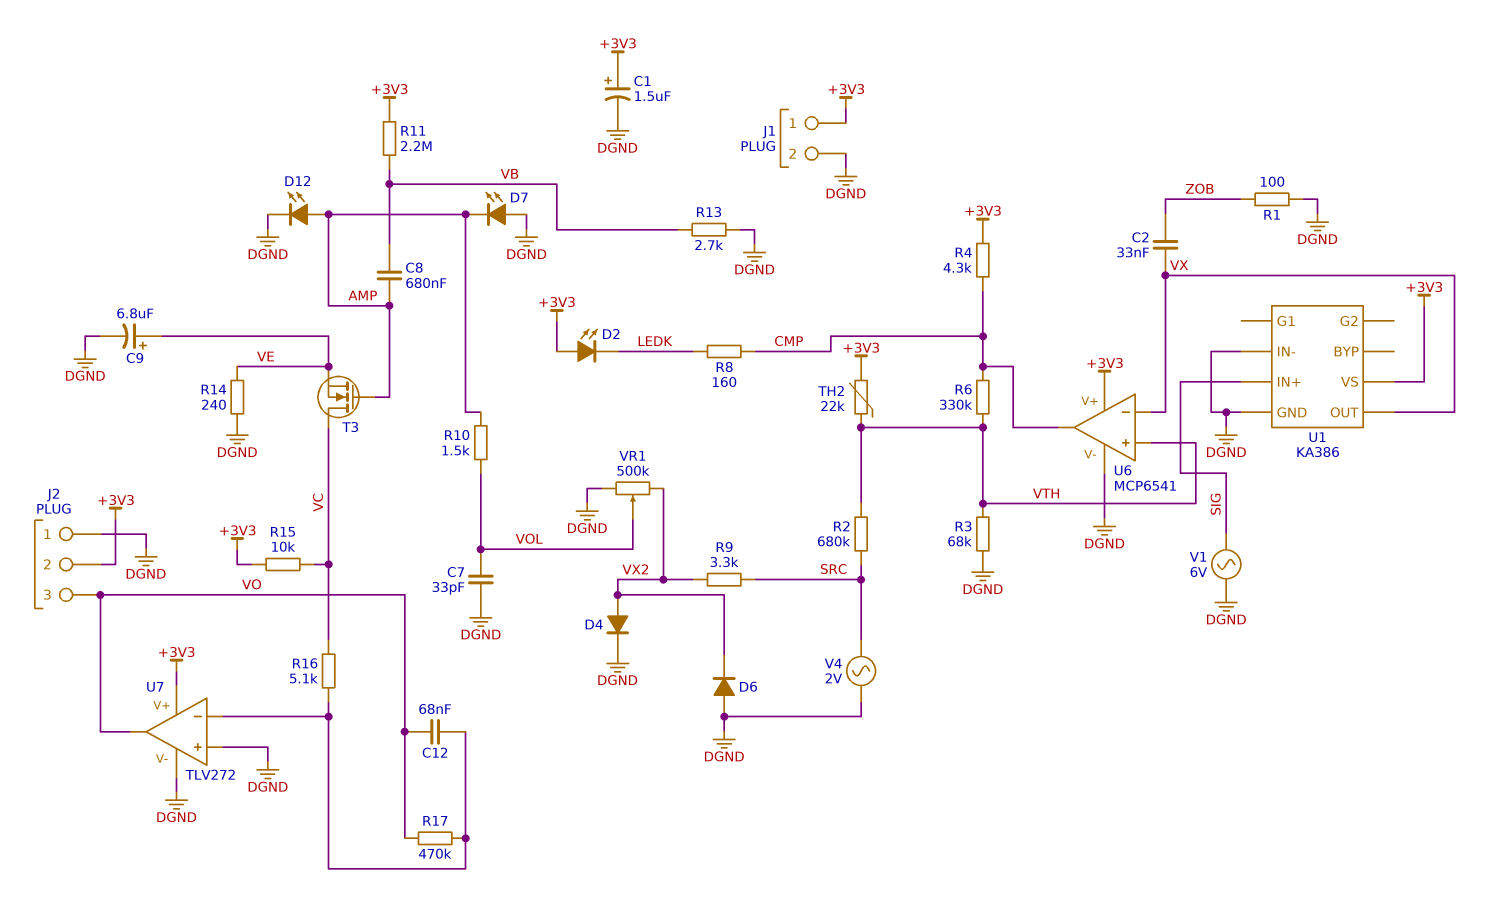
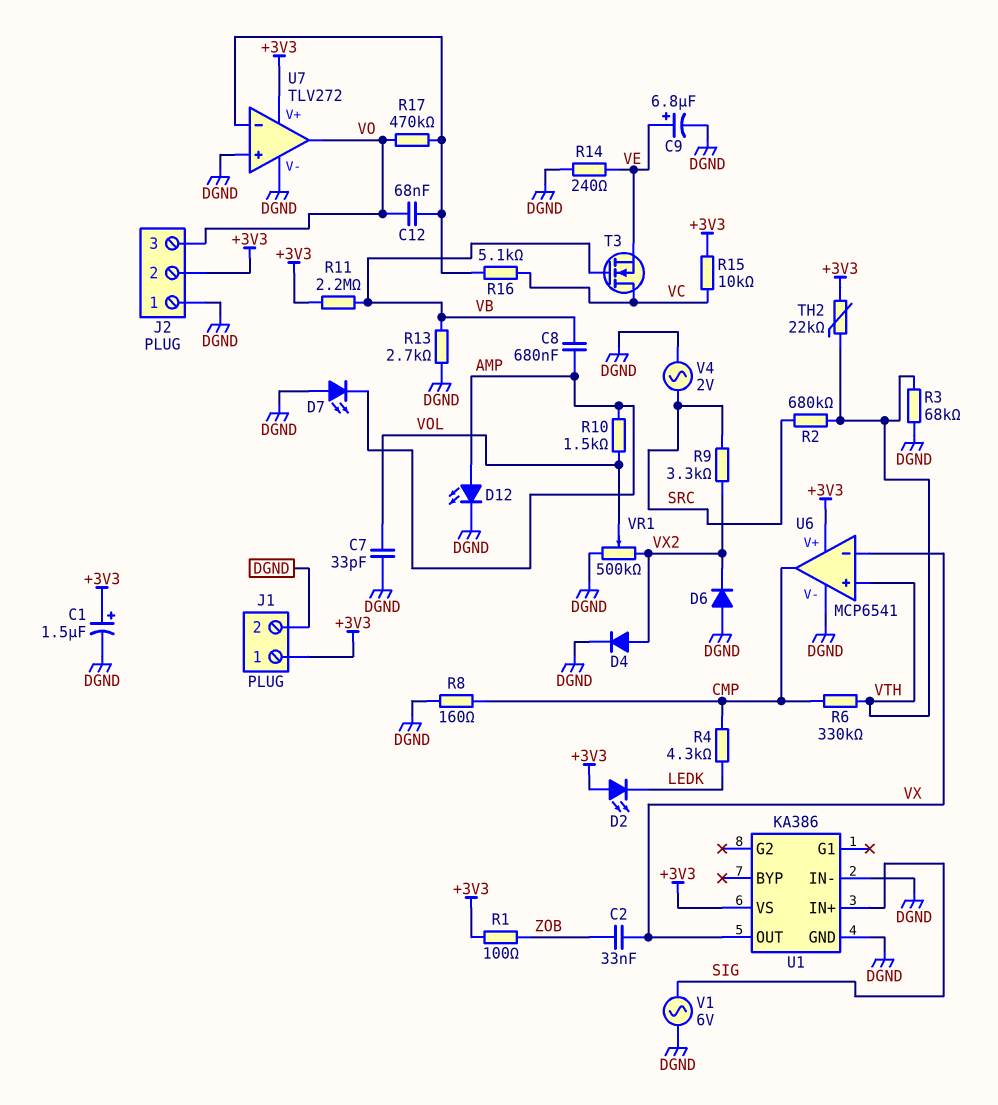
R1: 100 (DGND, ZOB) -> 100 (+3V3, ZOB)
R4: 4.3k (+3V3, CMP) -> 4.3k (CMP, LEDK)
R8: 160 (CMP, LEDK) -> 160 (CMP, DGND)
T3: NMOS (G AMP, D VC, S VE) -> NMOS (G VB, D VC, S VE)

